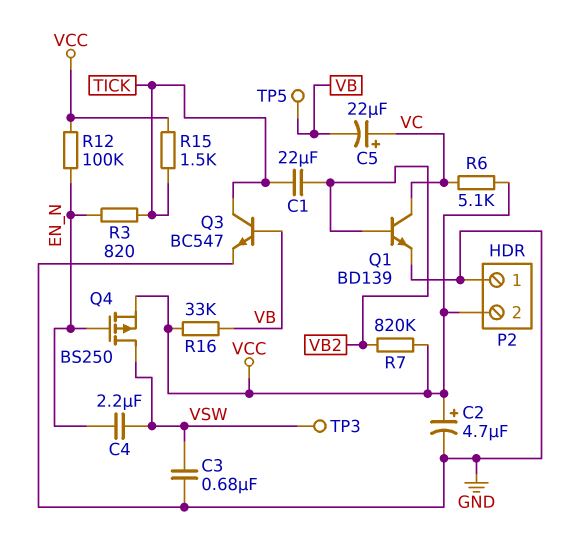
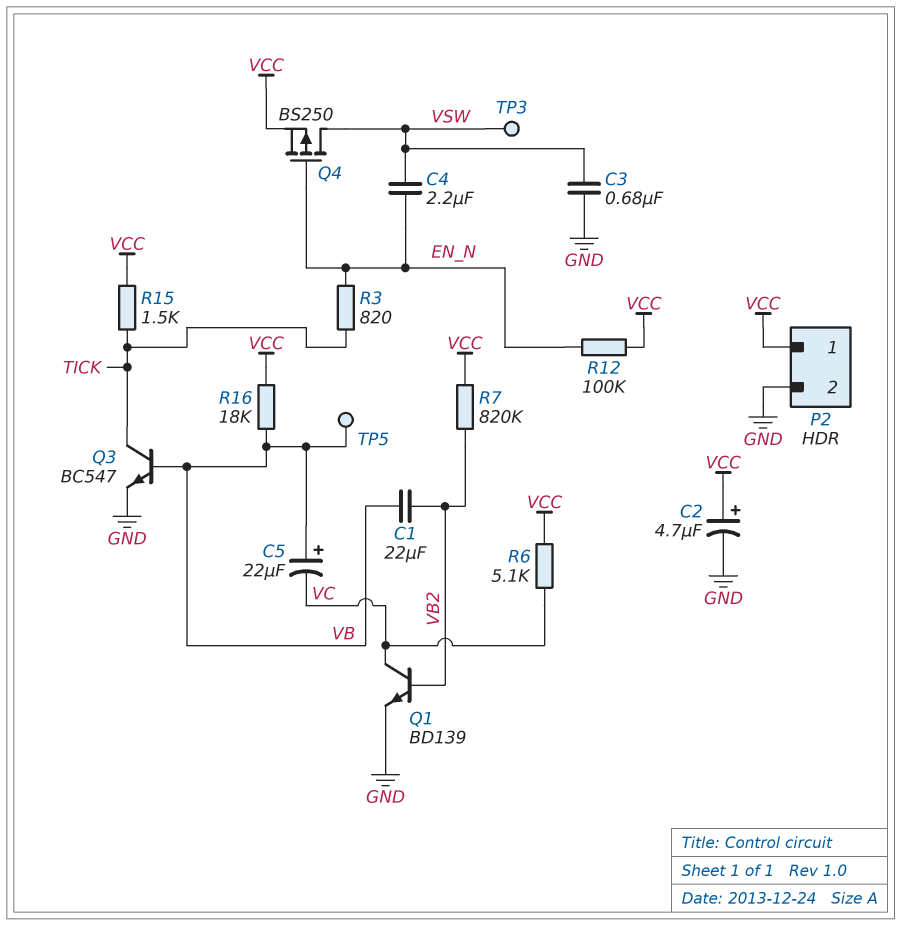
C1: 22uF (TICK, VB2) -> 22uF (VB, VB2)
C5: 22uF (plus VC, minus VB) -> 22uF (plus VB, minus VC)
P2 pin 1: GND -> VCC
P2 pin 2: VCC -> GND
R16: 33k (VB, VCC) -> 18k (VB, VCC)

